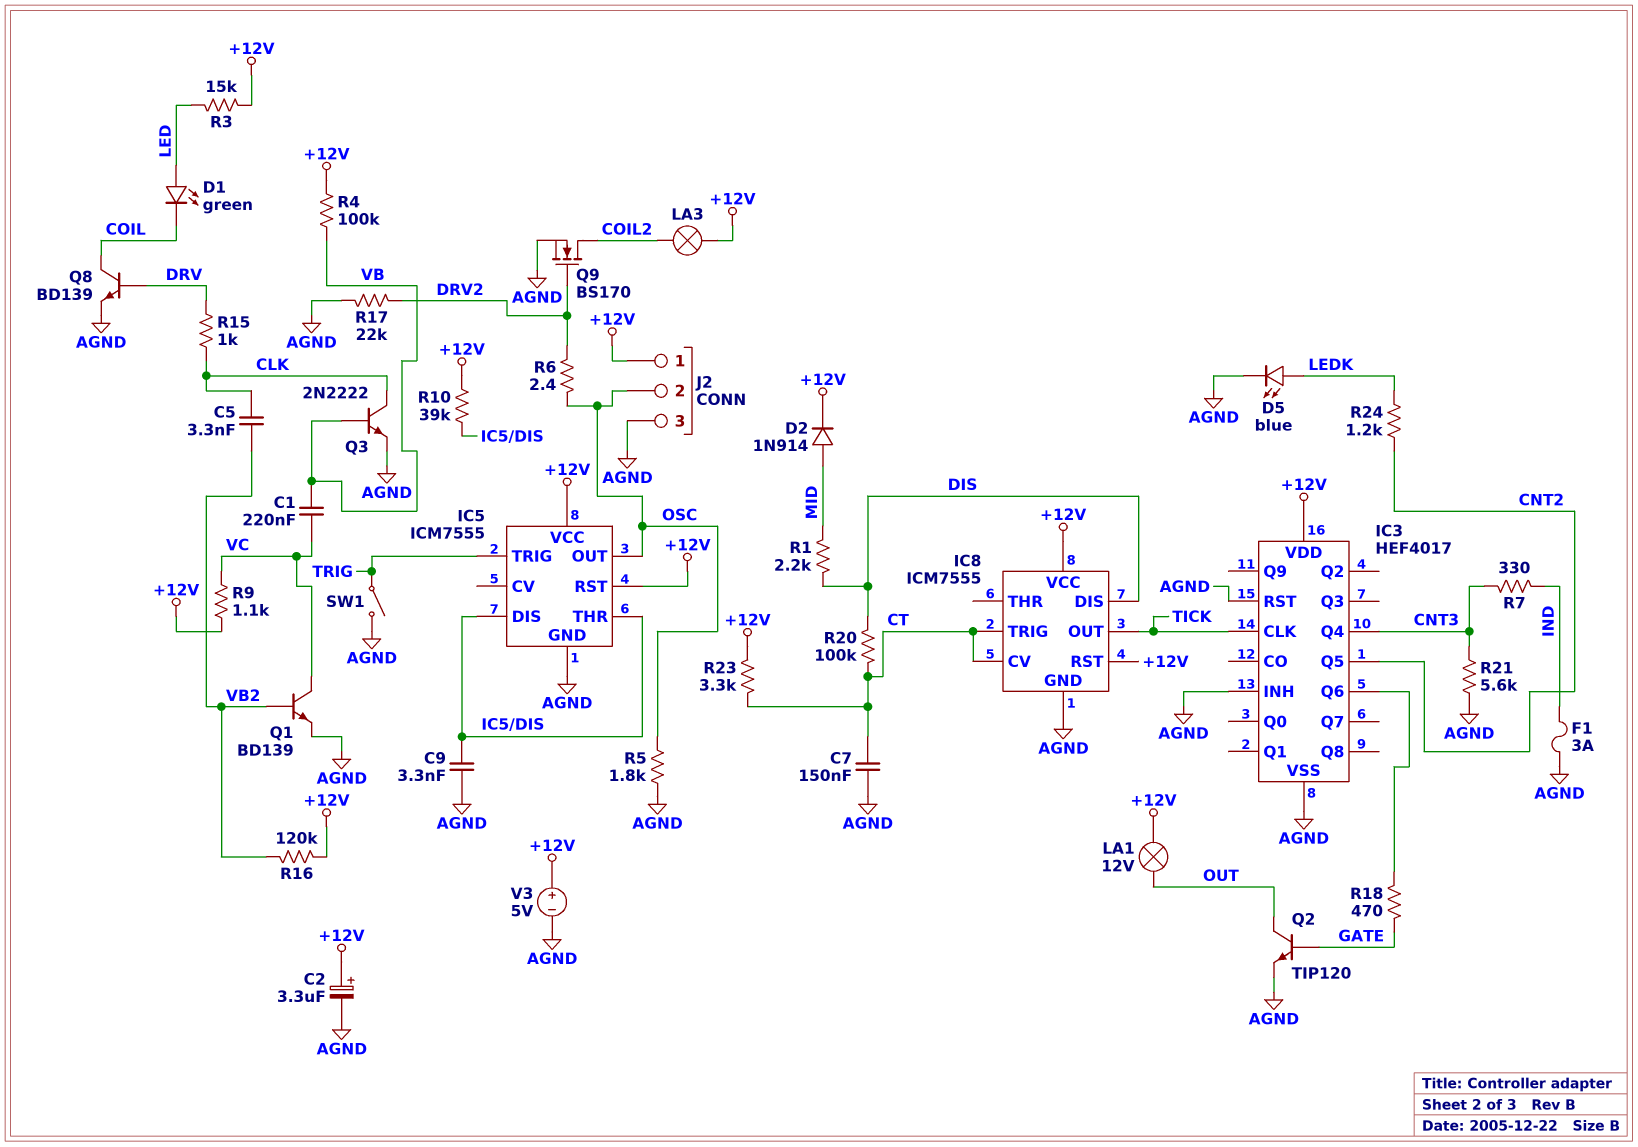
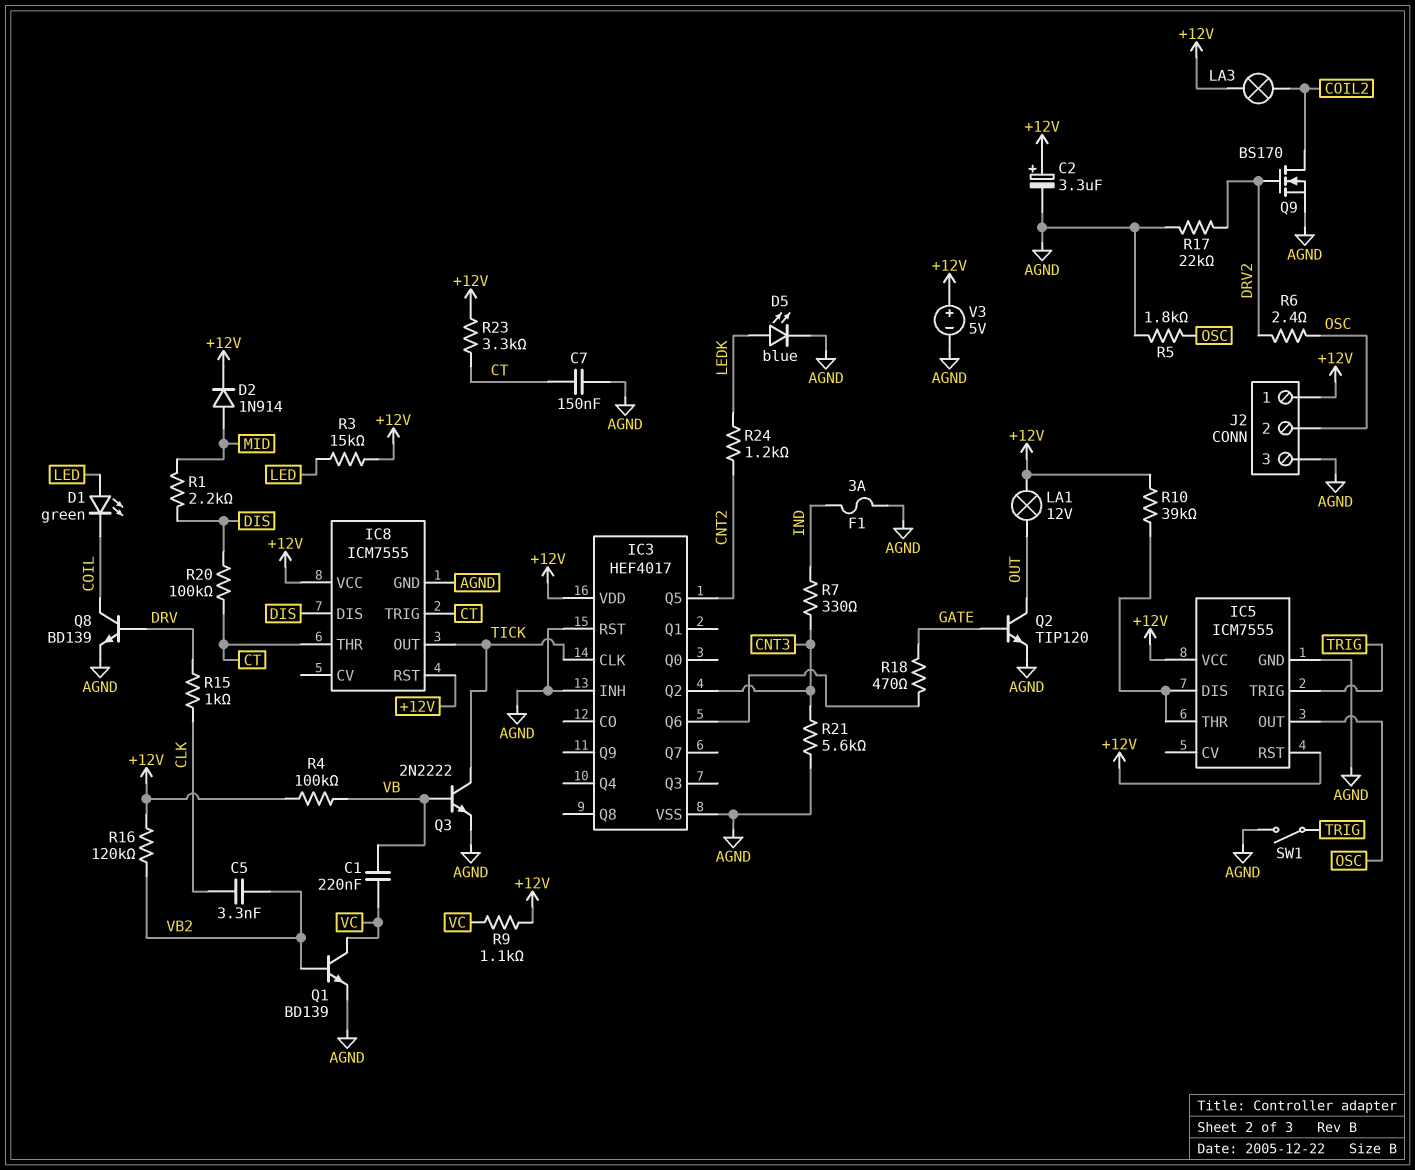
C9: 3.3nF (AGND, IC5/DIS) -> none
IC3 pin Q2: none -> CNT3
IC3 pin Q4: CNT3 -> none
IC8 pin CV: CT -> none
IC8 pin THR: none -> CT
Q3: NPN 2N2222 (B VB, C CLK, E AGND) -> NPN 2N2222 (B VB, C TICK, E AGND)

